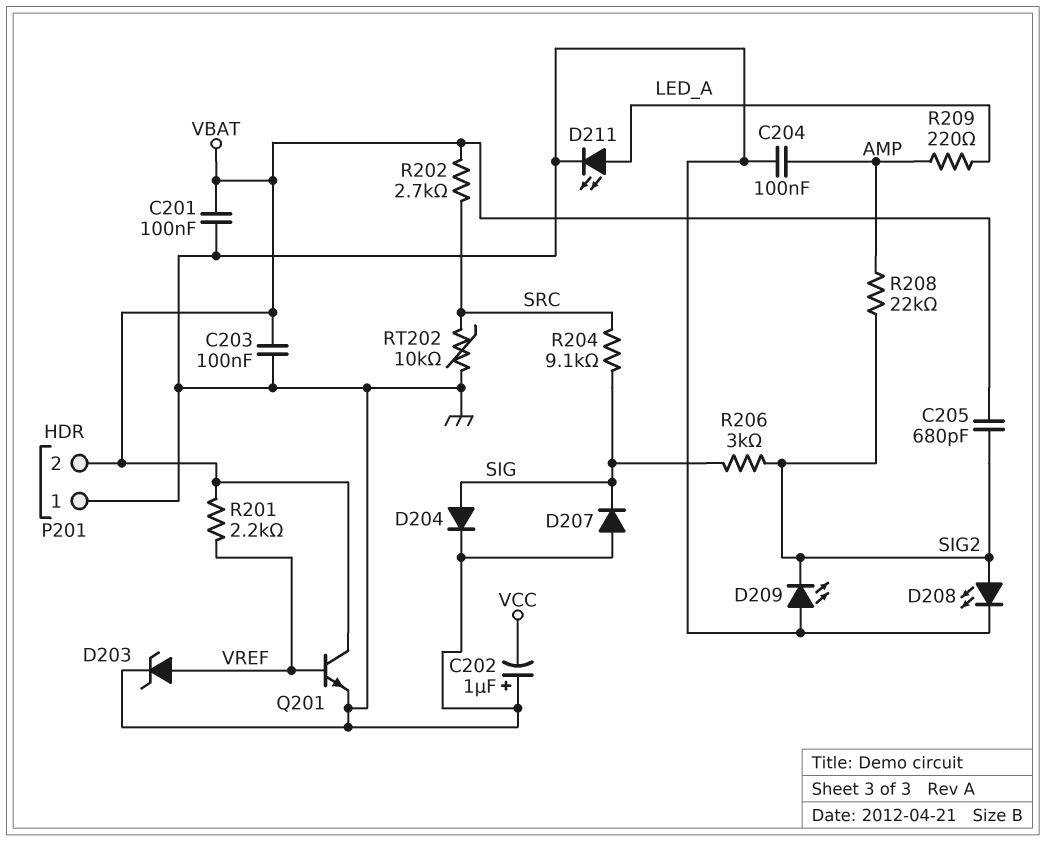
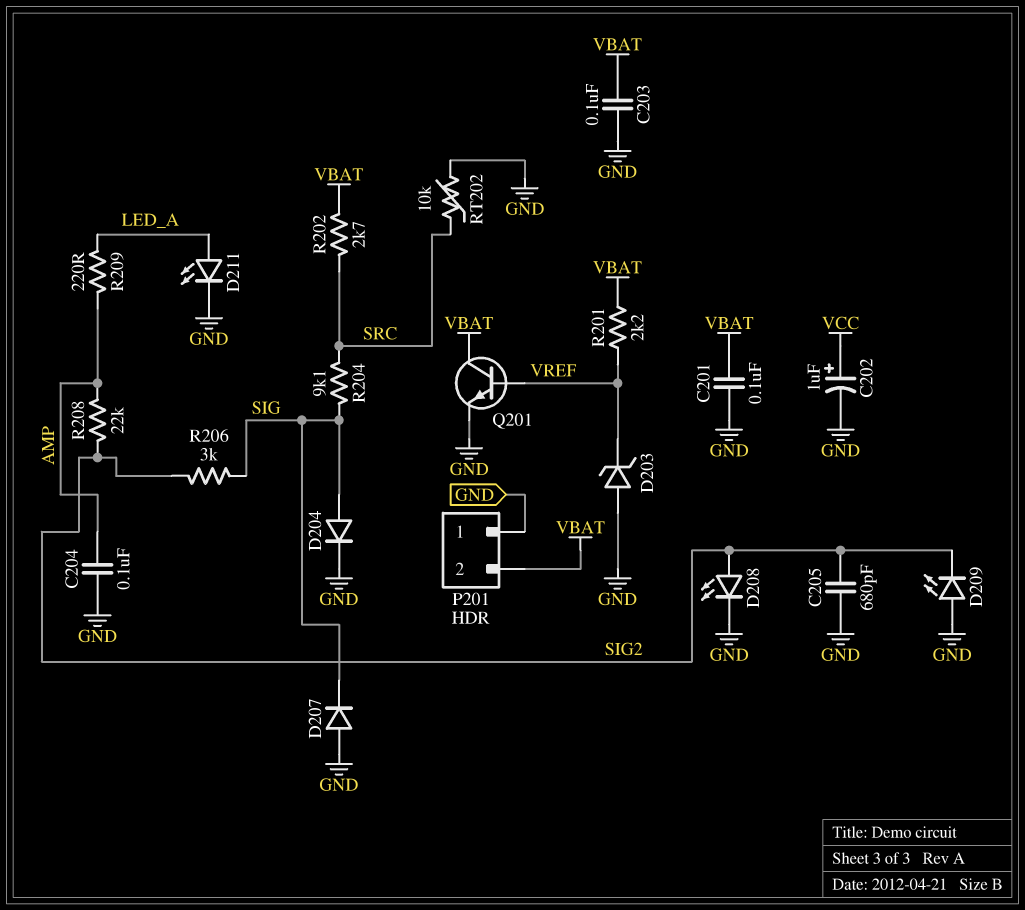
C202: 1uF (plus GND, minus VCC) -> 1uF (plus VCC, minus GND)
C205: 680pF (SIG2, VBAT) -> 680pF (GND, SIG2)
D203: zener (A VREF, K GND) -> zener (A GND, K VREF)

